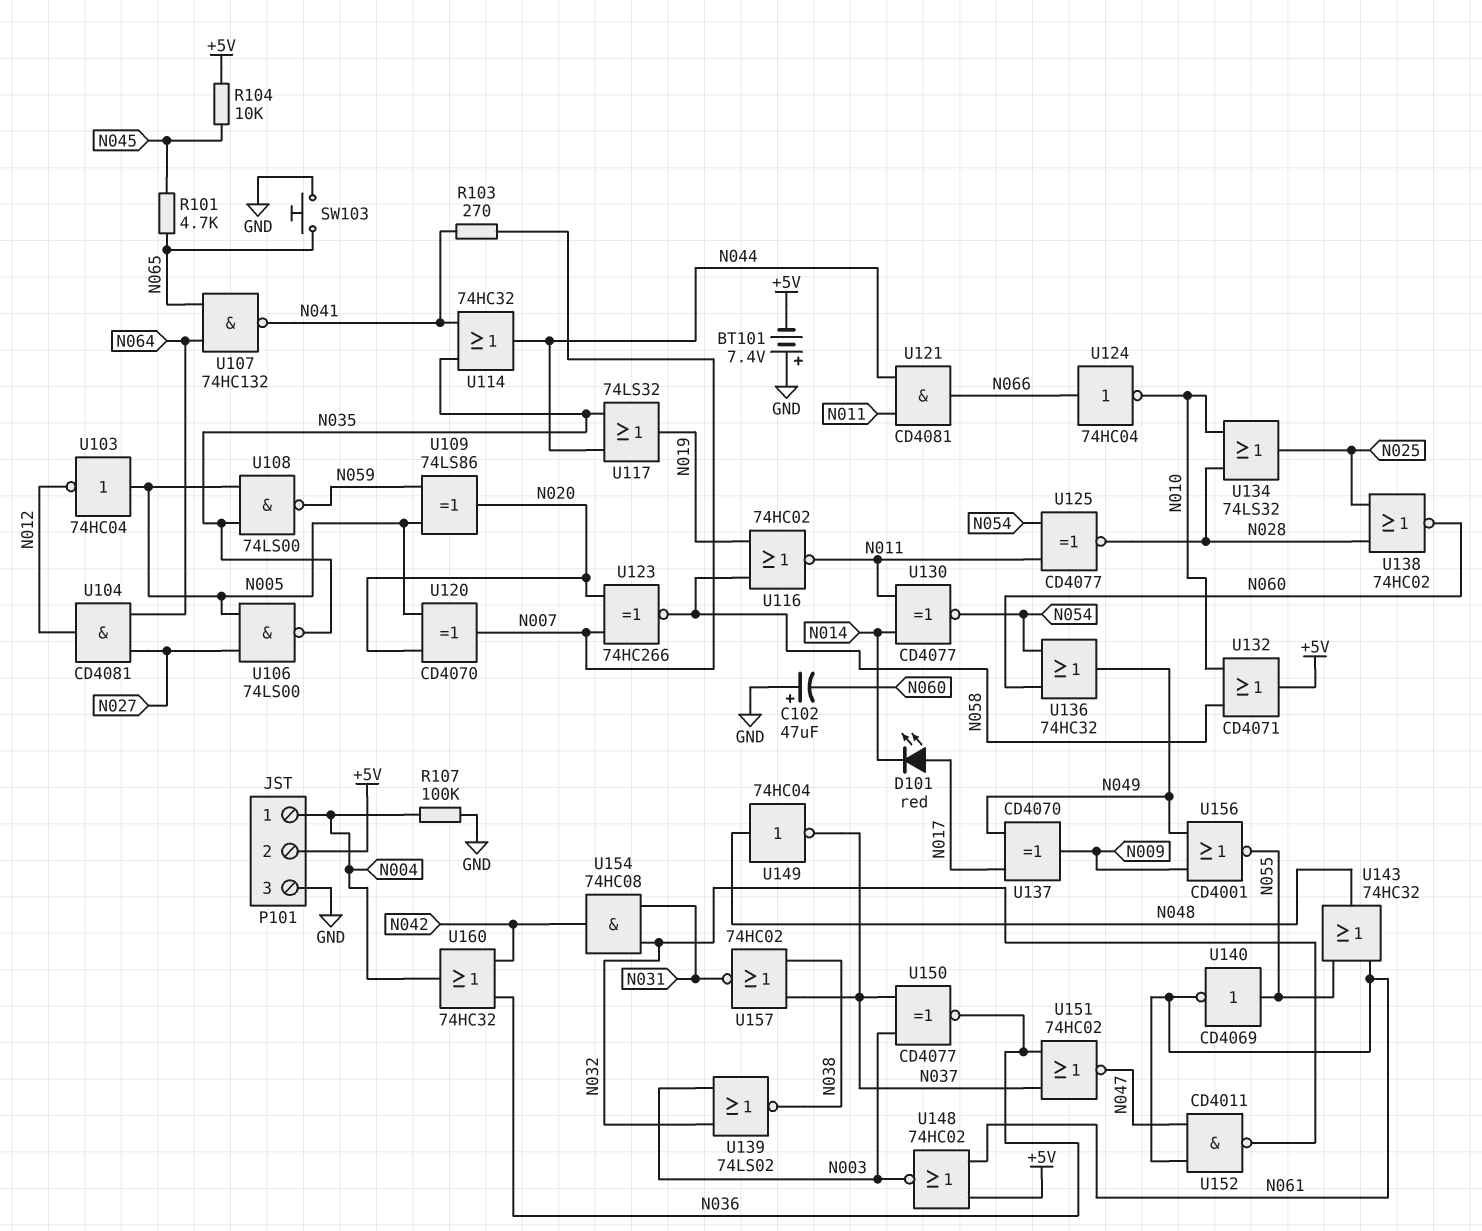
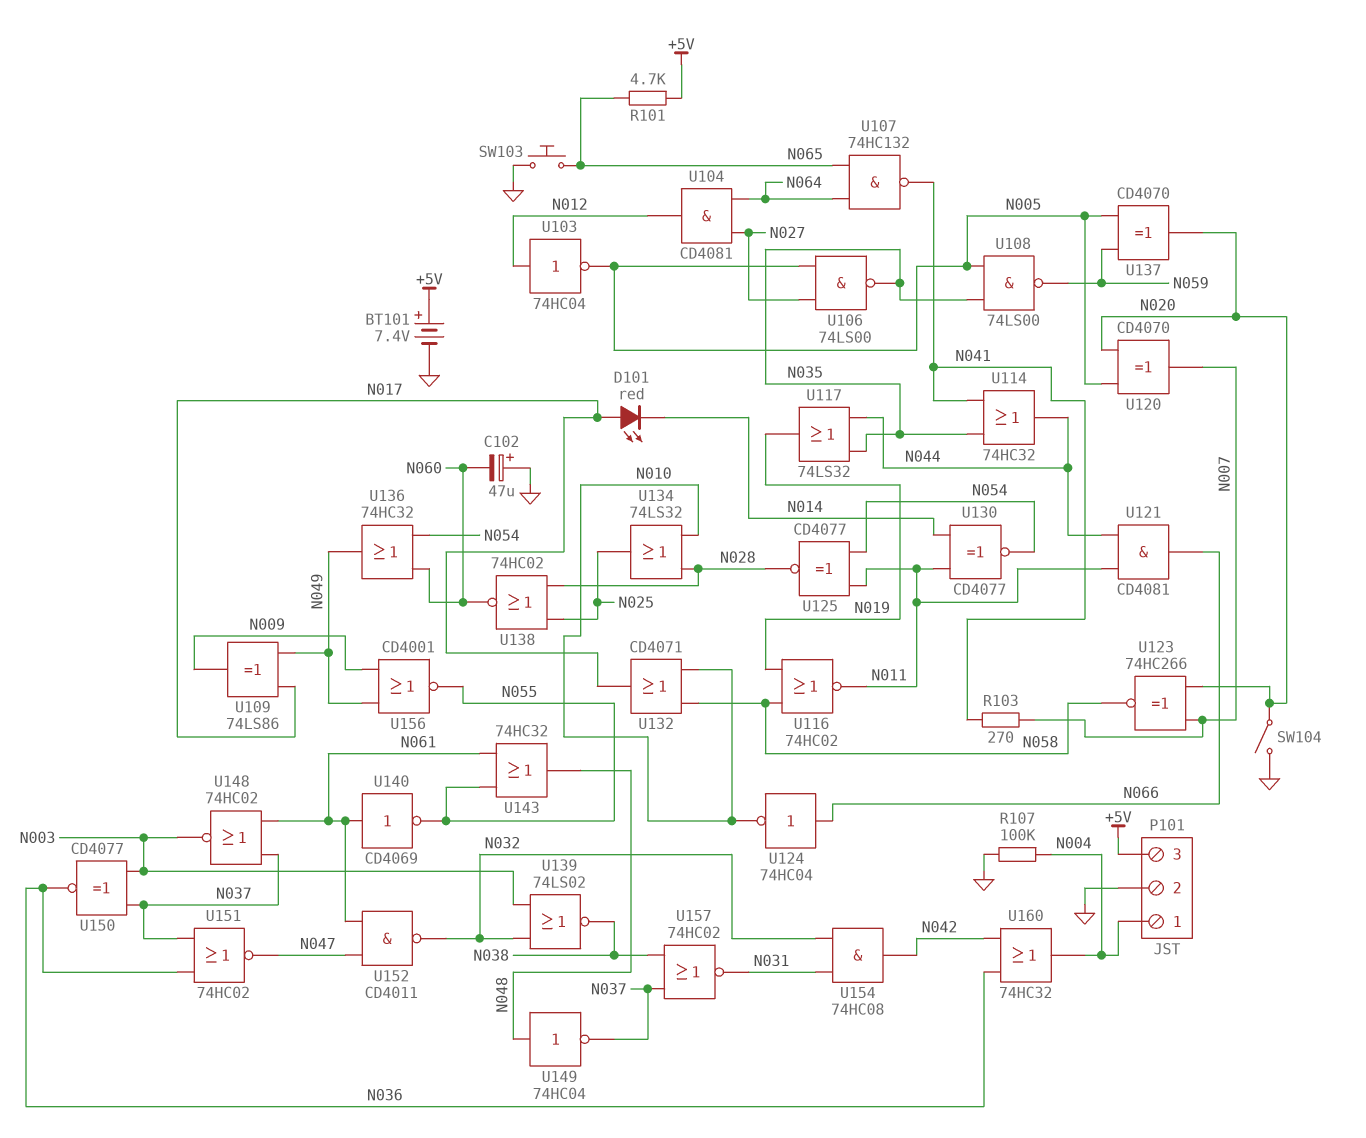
BT101: 7.4V (plus GND, minus +5V) -> 7.4V (plus +5V, minus GND)
P101 pin 2: +5V -> GND
P101 pin 3: GND -> +5V
R101: 4.7k (N045, N065) -> 4.7k (+5V, N065)
R104: 10k (+5V, N045) -> none
SW104: none -> switch (GND, N020)
U103: NOT 74HC04 (in N005, out N012) -> NOT 74HC04 (in N012, out N005)
U109: XOR 74LS86 (in N005, in N059, out N020) -> XOR 74LS86 (in N017, in N049, out N009)
U132: OR CD4071 (in N010, in N058, out +5V) -> OR CD4071 (in N010, in N058, out N017)
U137: XOR CD4070 (in N017, in N049, out N009) -> XOR CD4070 (in N005, in N059, out N020)
U140: NOT CD4069 (in N055, out N061) -> NOT CD4069 (in N061, out N055)
U148: NOR 74HC02 (in +5V, in N061, out N003) -> NOR 74HC02 (in N037, in N061, out N003)

